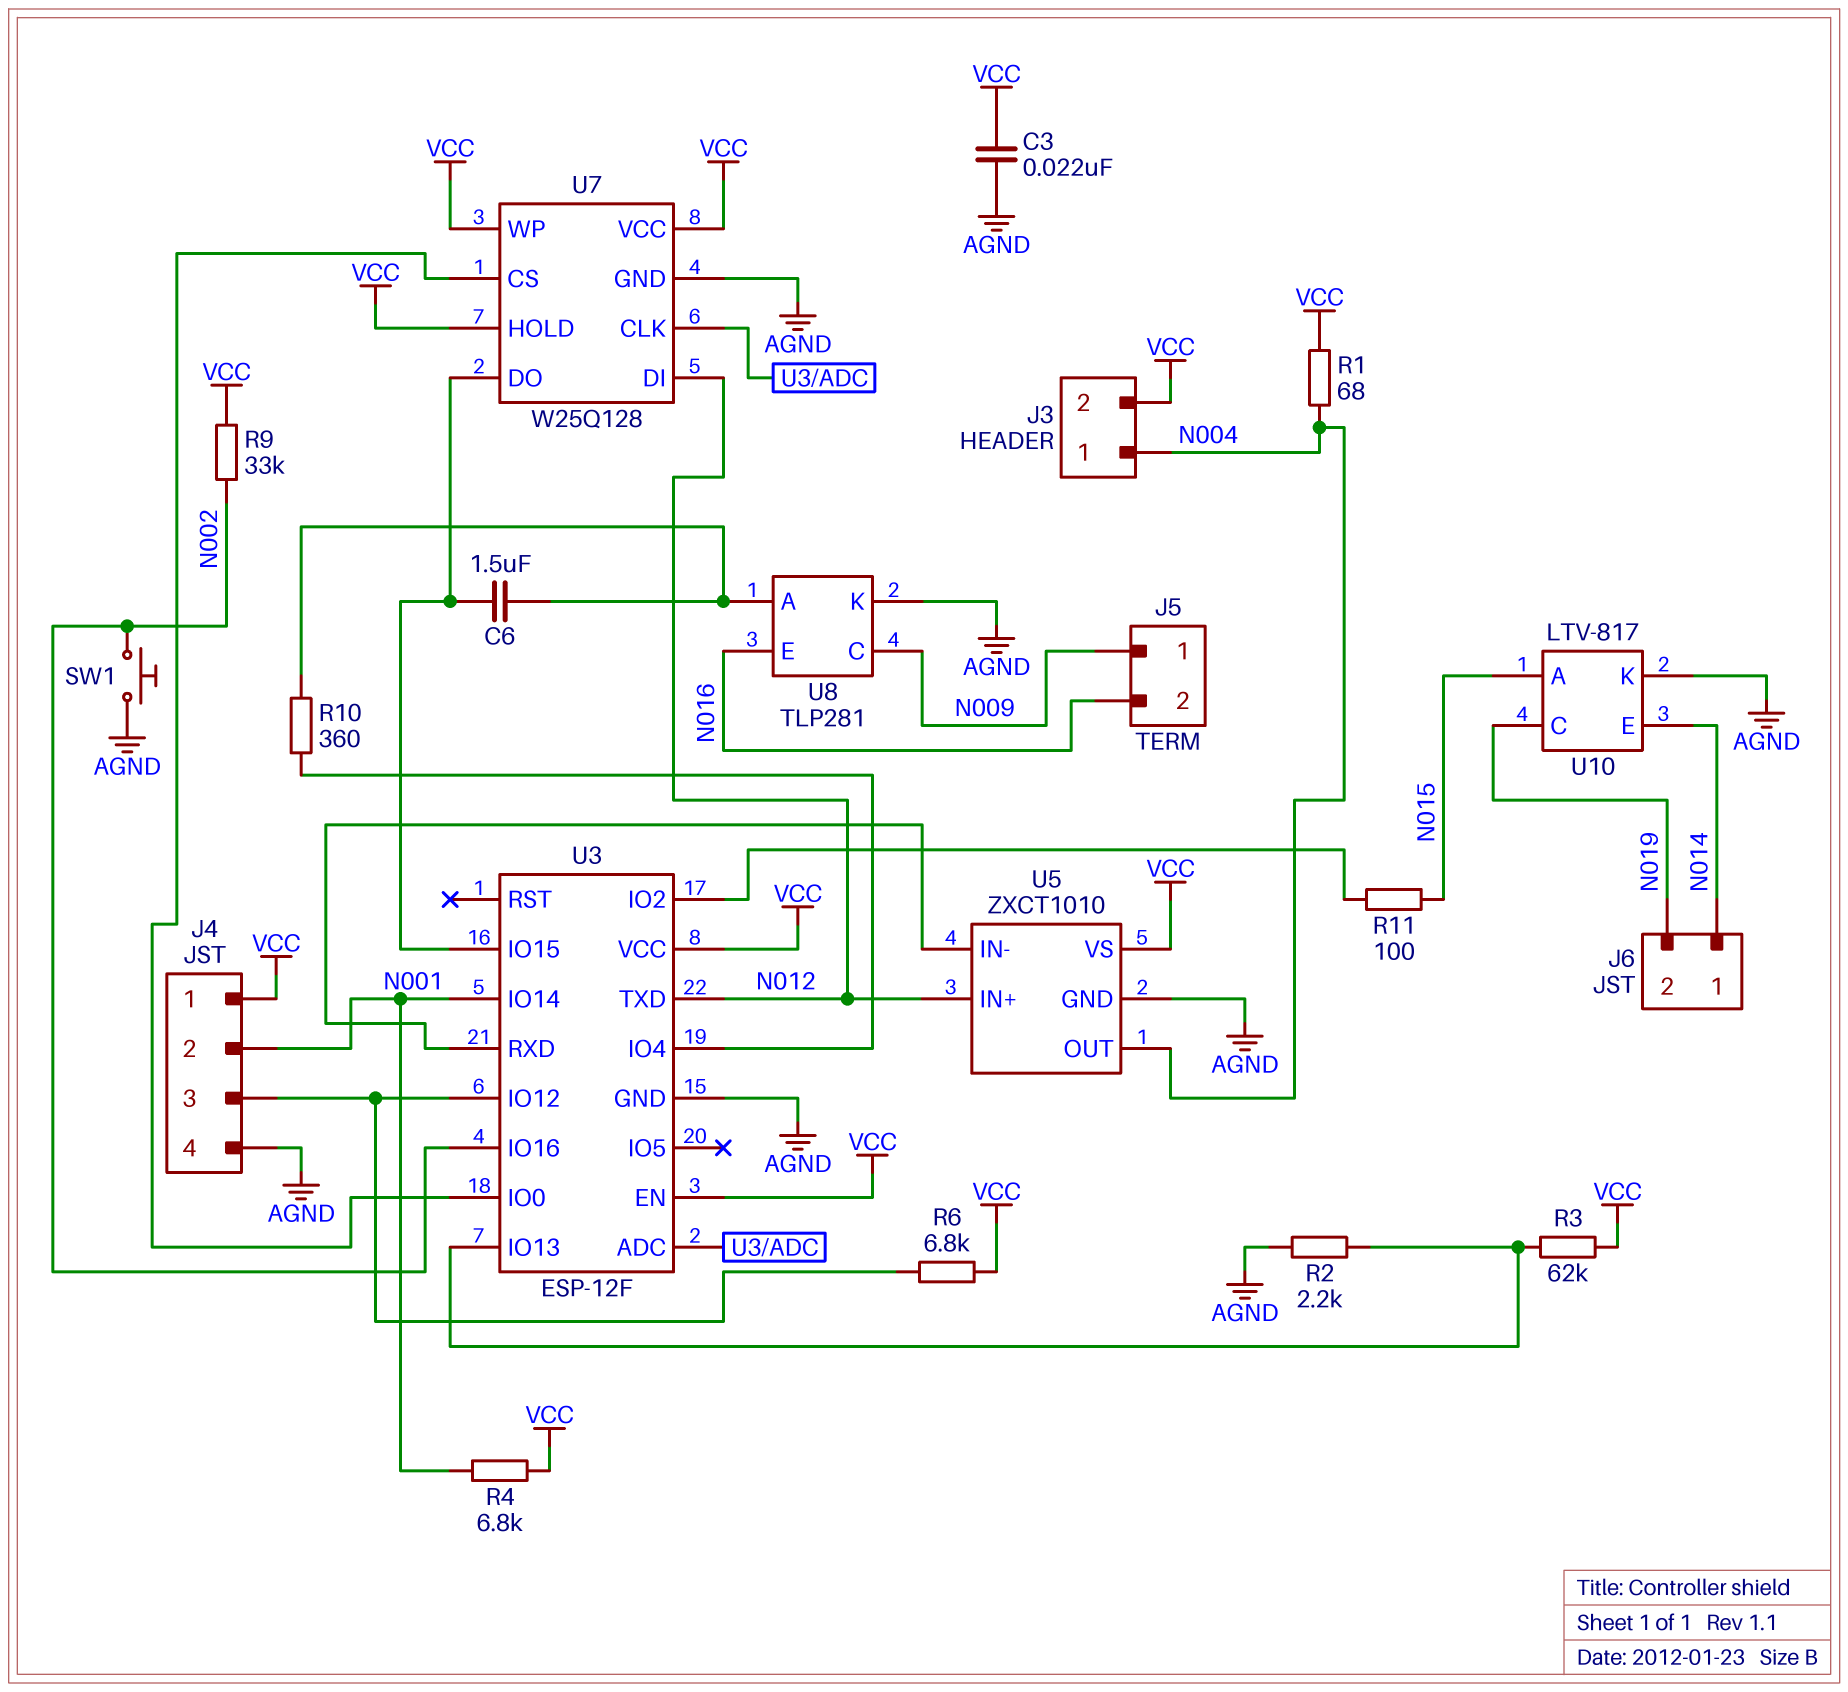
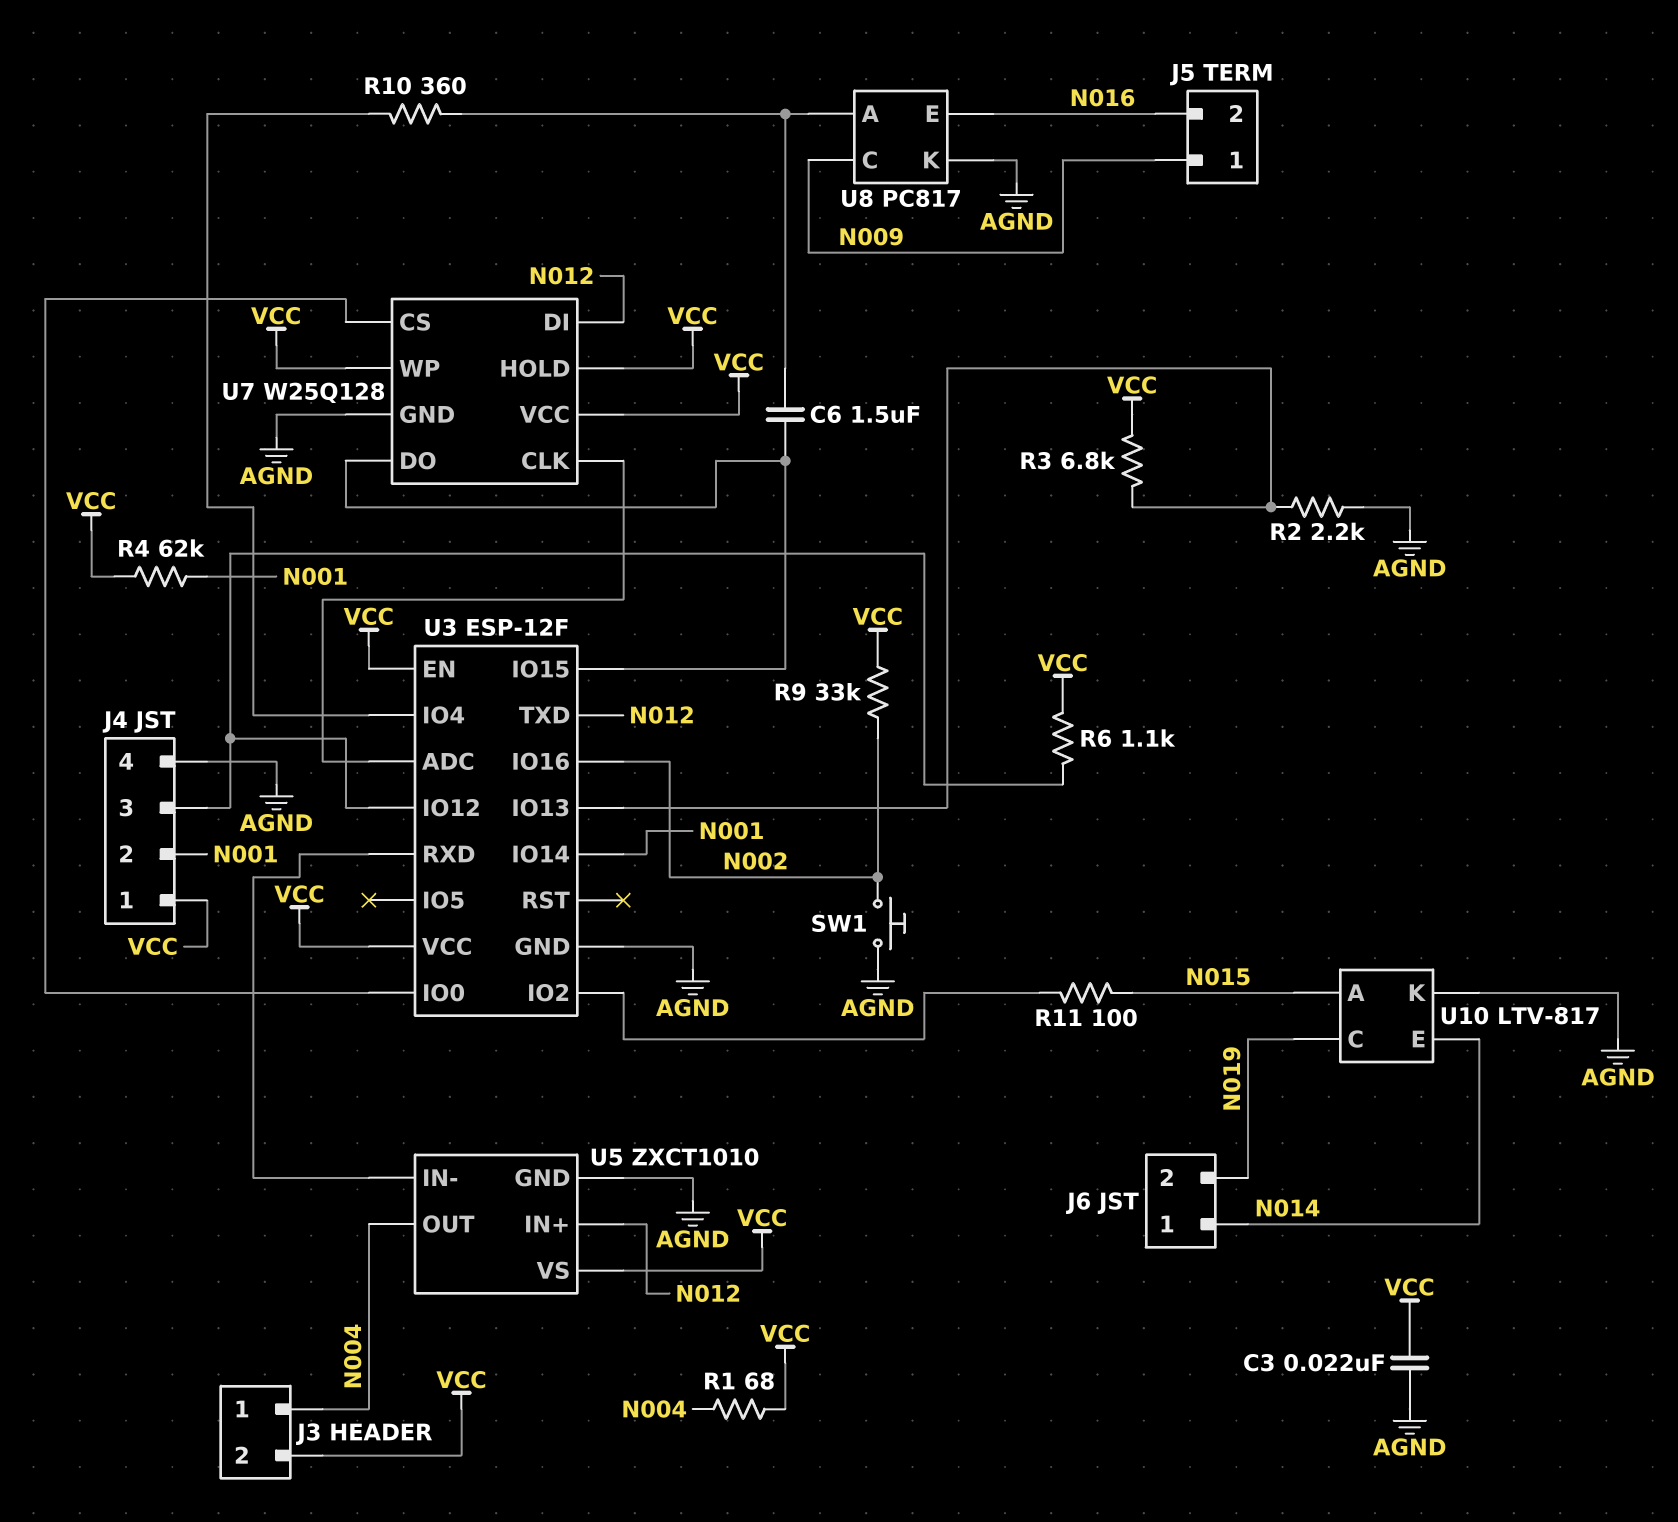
R3: 62k (U3/IO13, VCC) -> 6.8k (U3/IO13, VCC)
R4: 6.8k (N001, VCC) -> 62k (N001, VCC)
R6: 6.8k (J4/3, VCC) -> 1.1k (J4/3, VCC)
U8: TLP281 -> PC817

